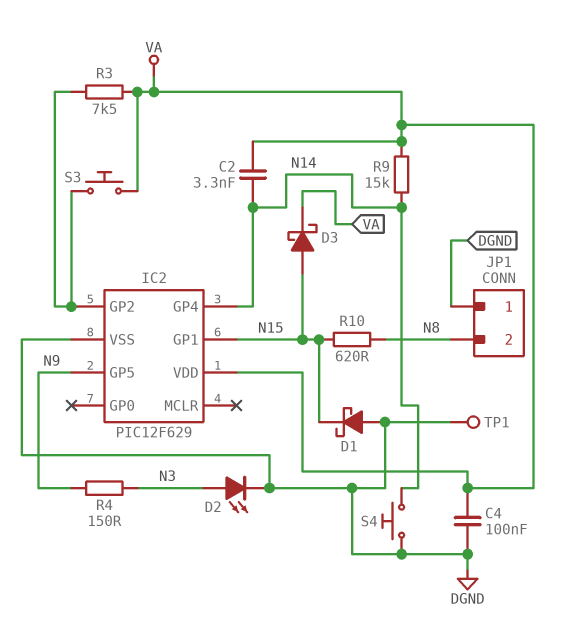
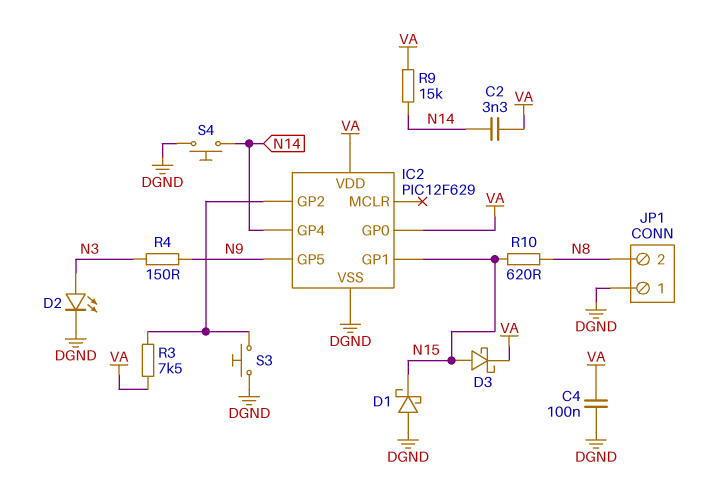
IC2 pin GP0: none -> VA
S3: button (IC2/GP2, VA) -> button (DGND, IC2/GP2)
TP1: test point (DGND) -> none

